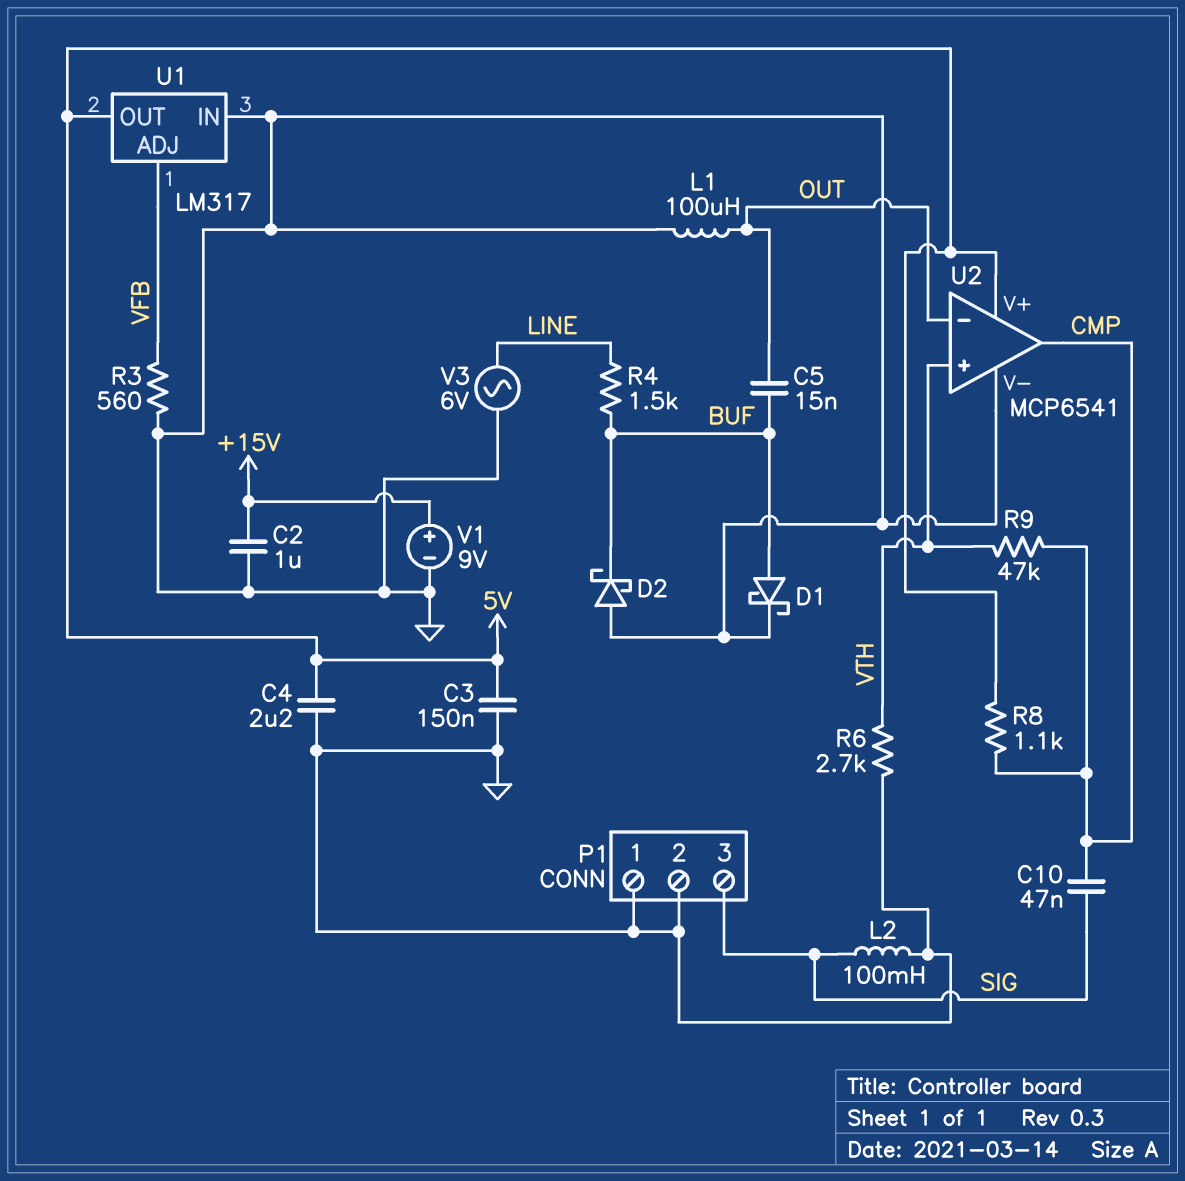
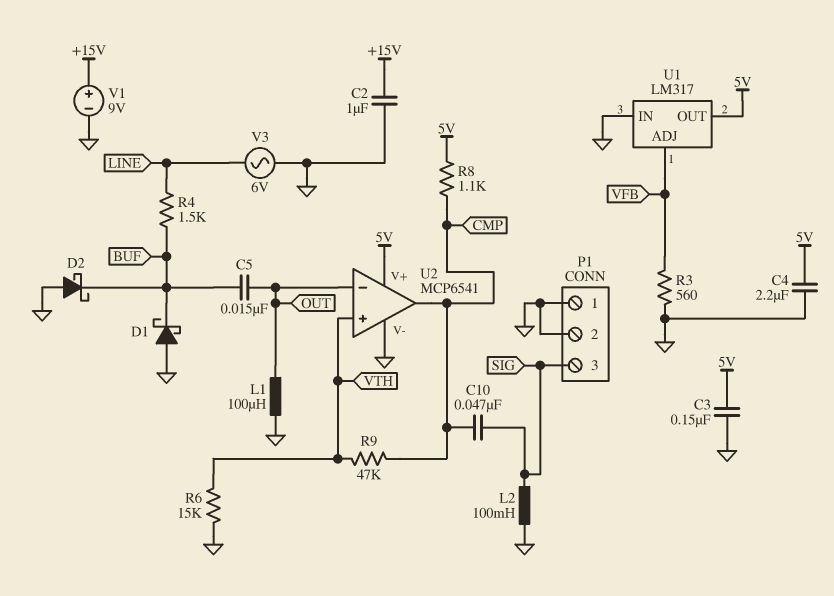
D1: schottky (A BUF, K GND) -> schottky (A GND, K BUF)
R6: 2.7k (GND, VTH) -> 15k (GND, VTH)

